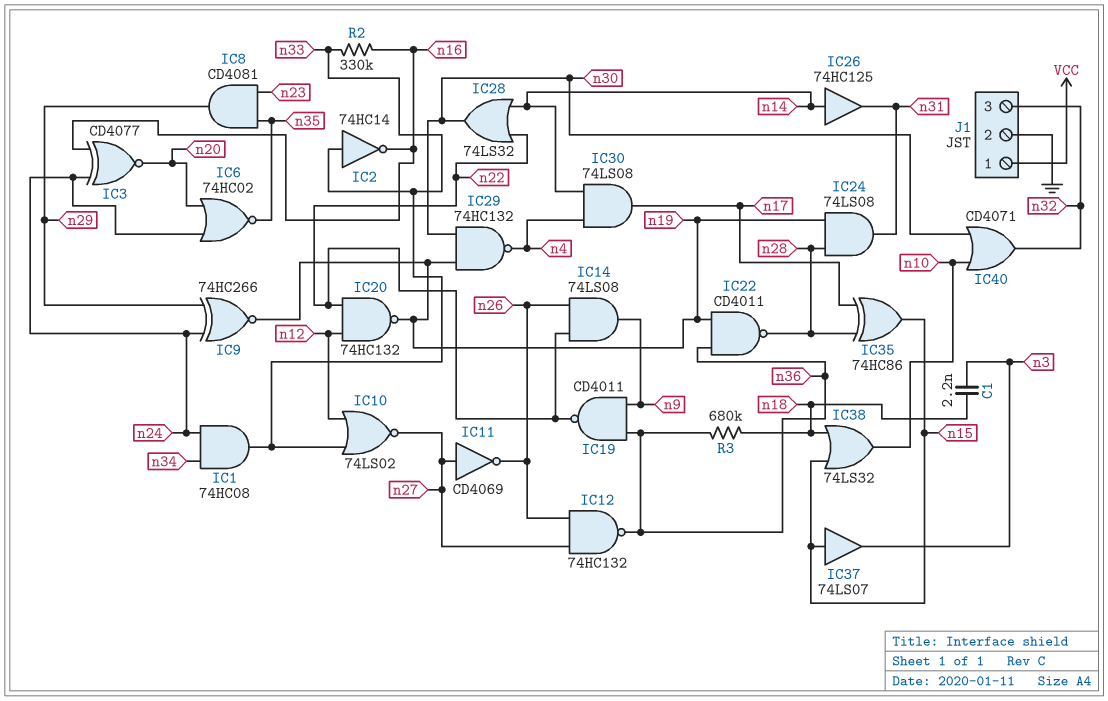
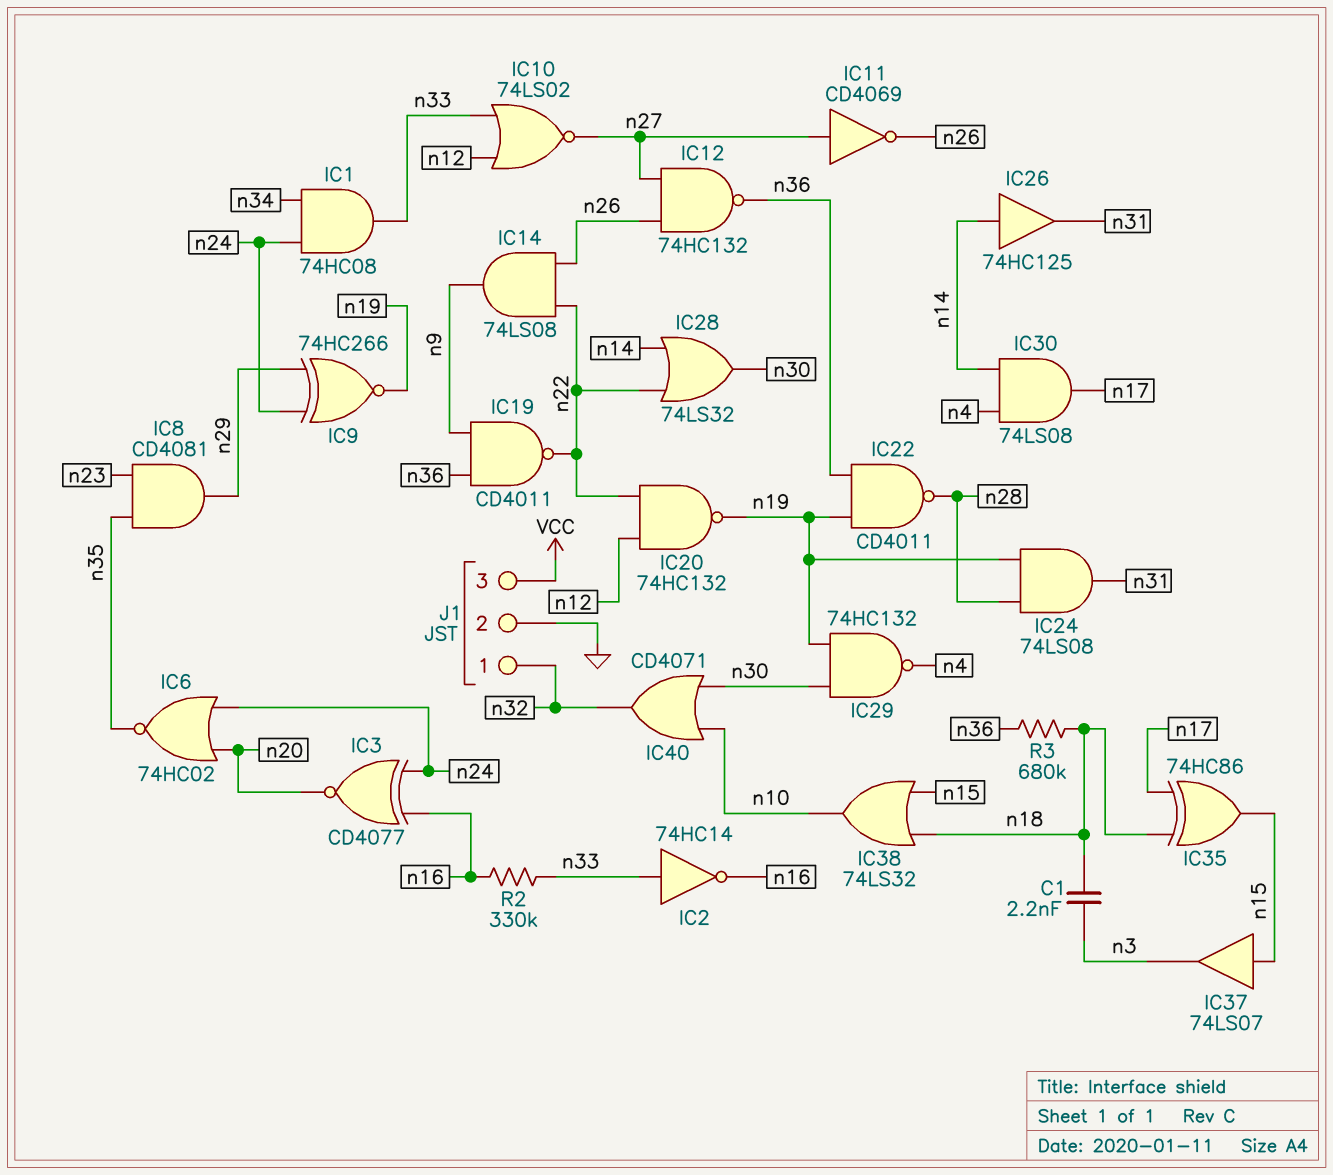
IC35: XOR 74HC86 (in n17, in n28, out n15) -> XOR 74HC86 (in n17, in n18, out n15)
J1 pin 1: VCC -> n32
J1 pin 3: n32 -> VCC

